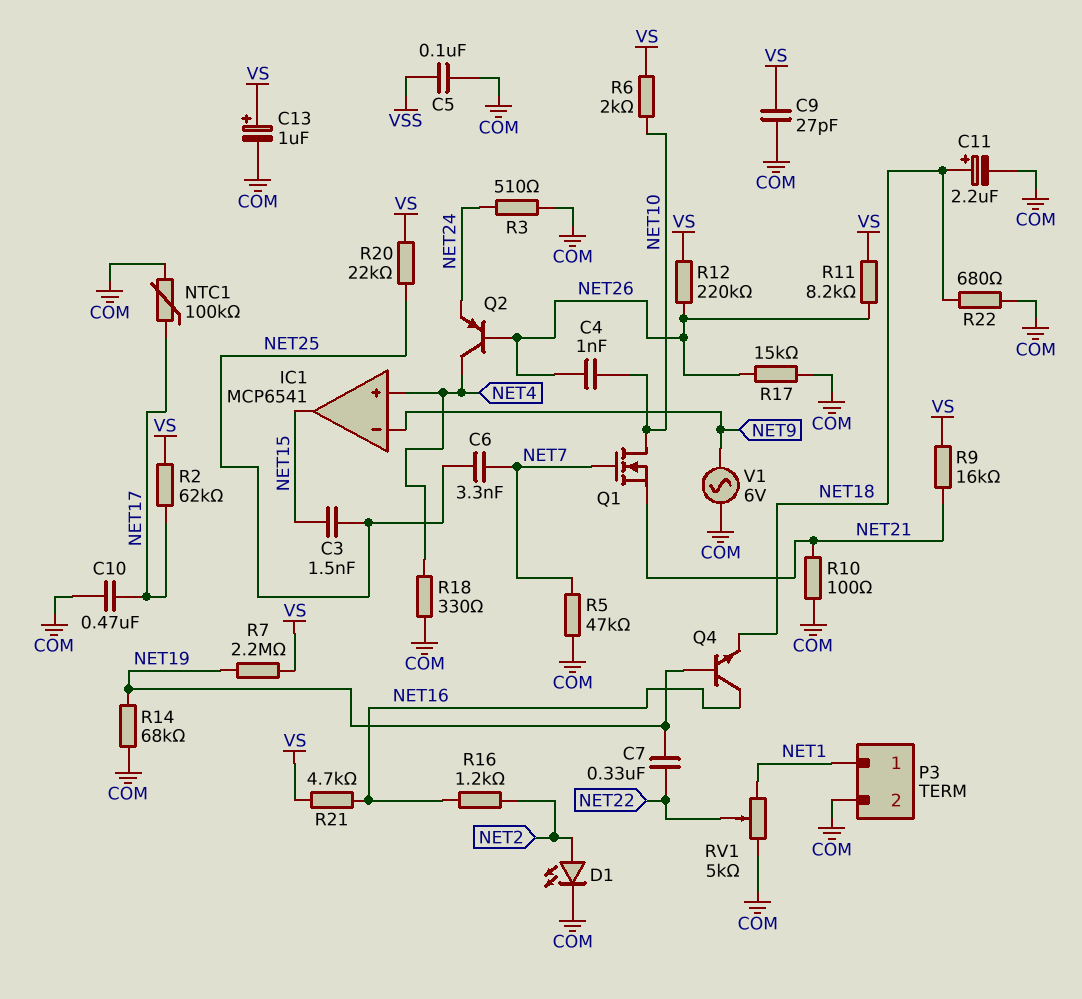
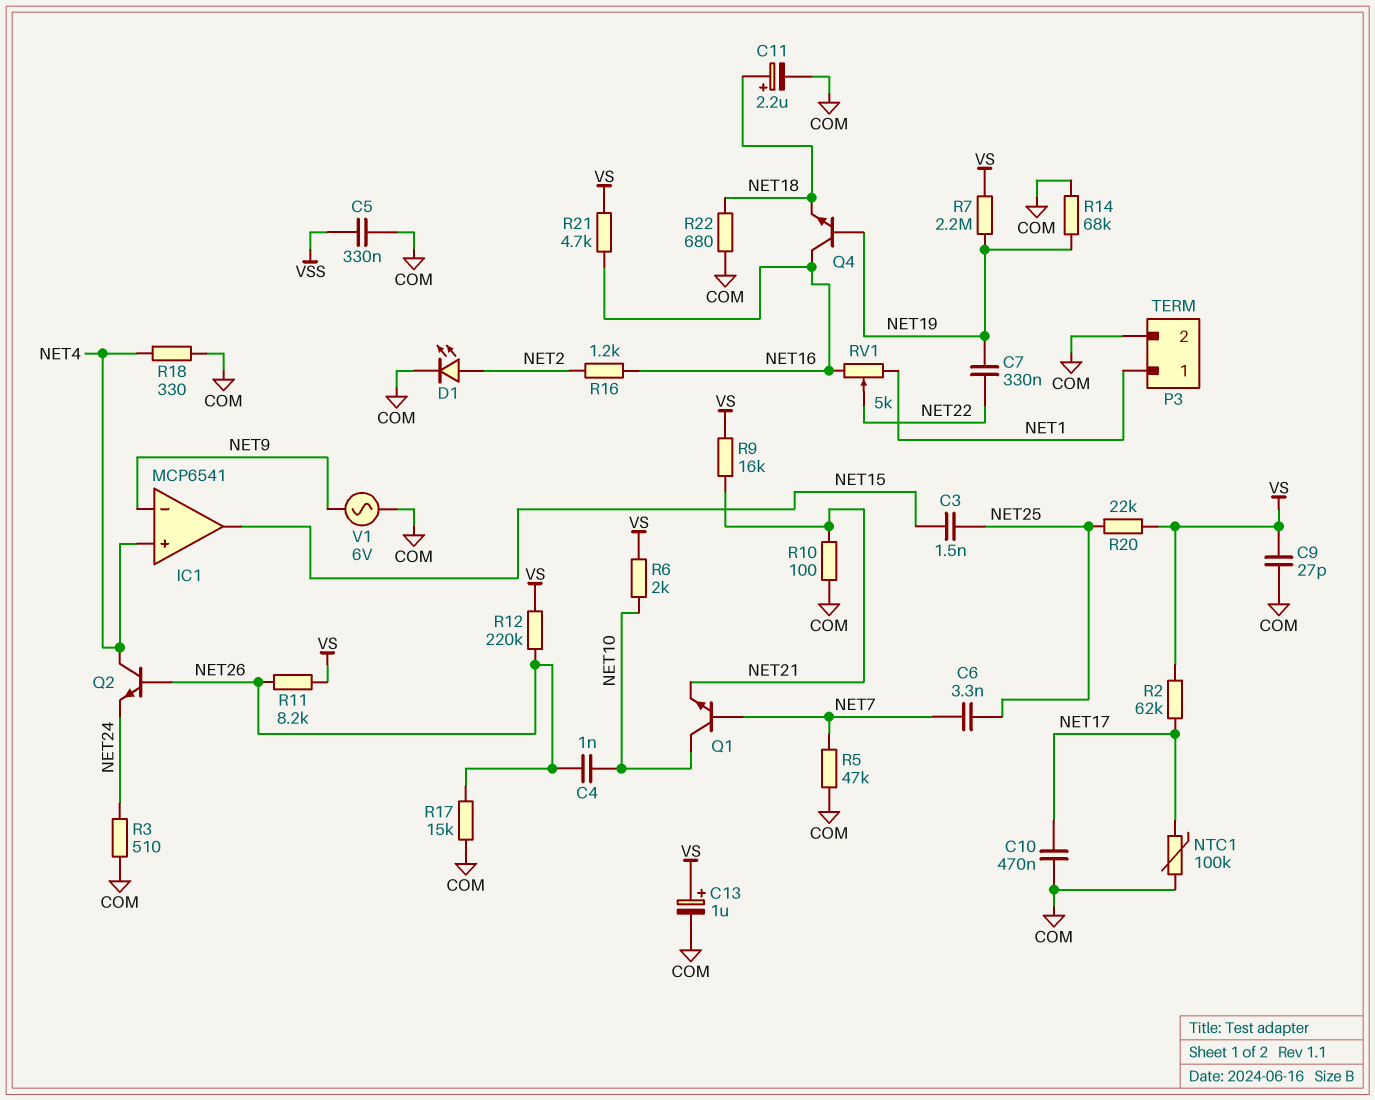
C5: 100nF (COM, VSS) -> 330nF (COM, VSS)
Q1: NMOS (G NET7, D NET10, S NET21) -> NPN (B NET7, C NET10, E NET21)
Q2: PNP (B NET26, C NET4, E NET24) -> NPN (B NET26, C NET4, E NET24)
RV1: 5k (COM, NET1, wiper NET22) -> 5k (NET1, NET16, wiper NET22)

